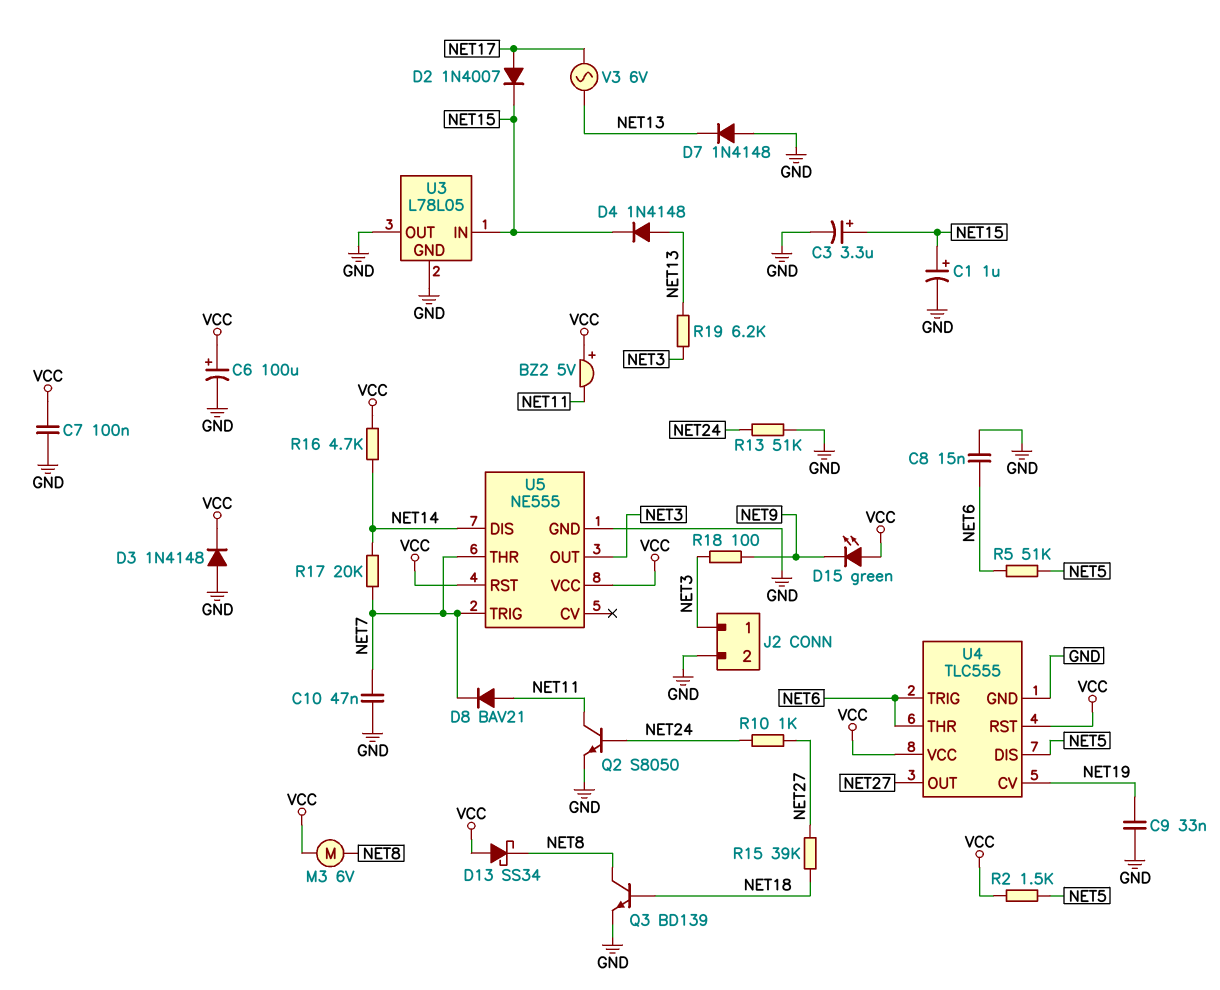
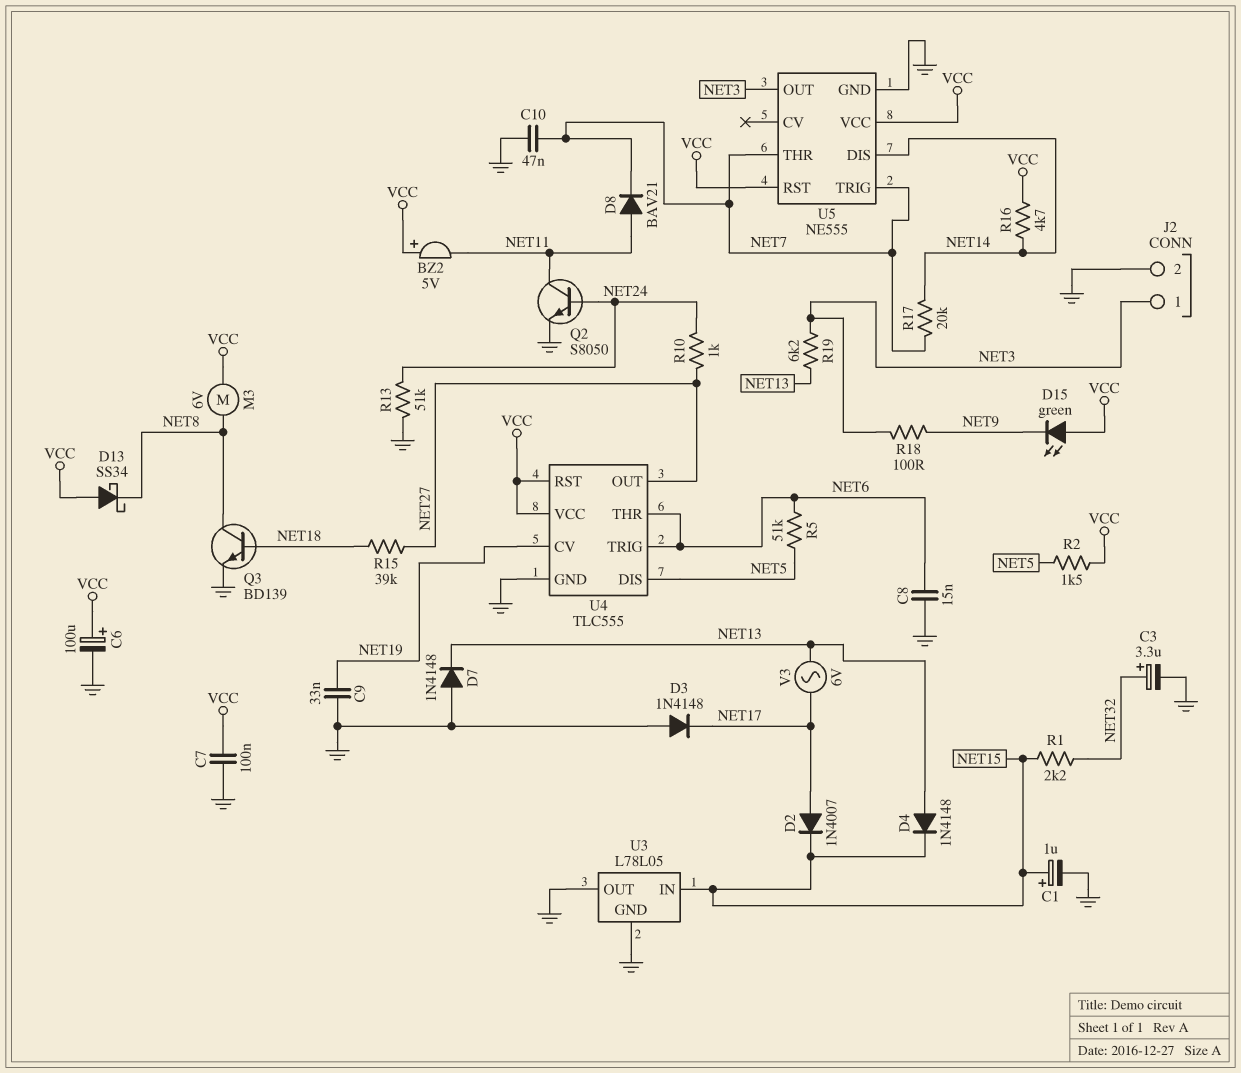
C3: 3.3uF (plus NET15, minus GND) -> 3.3uF (plus NET32, minus GND)
D3: diode 1N4148 (A GND, K VCC) -> diode 1N4148 (A GND, K NET17)
R1: none -> 2.2k (NET15, NET32)

